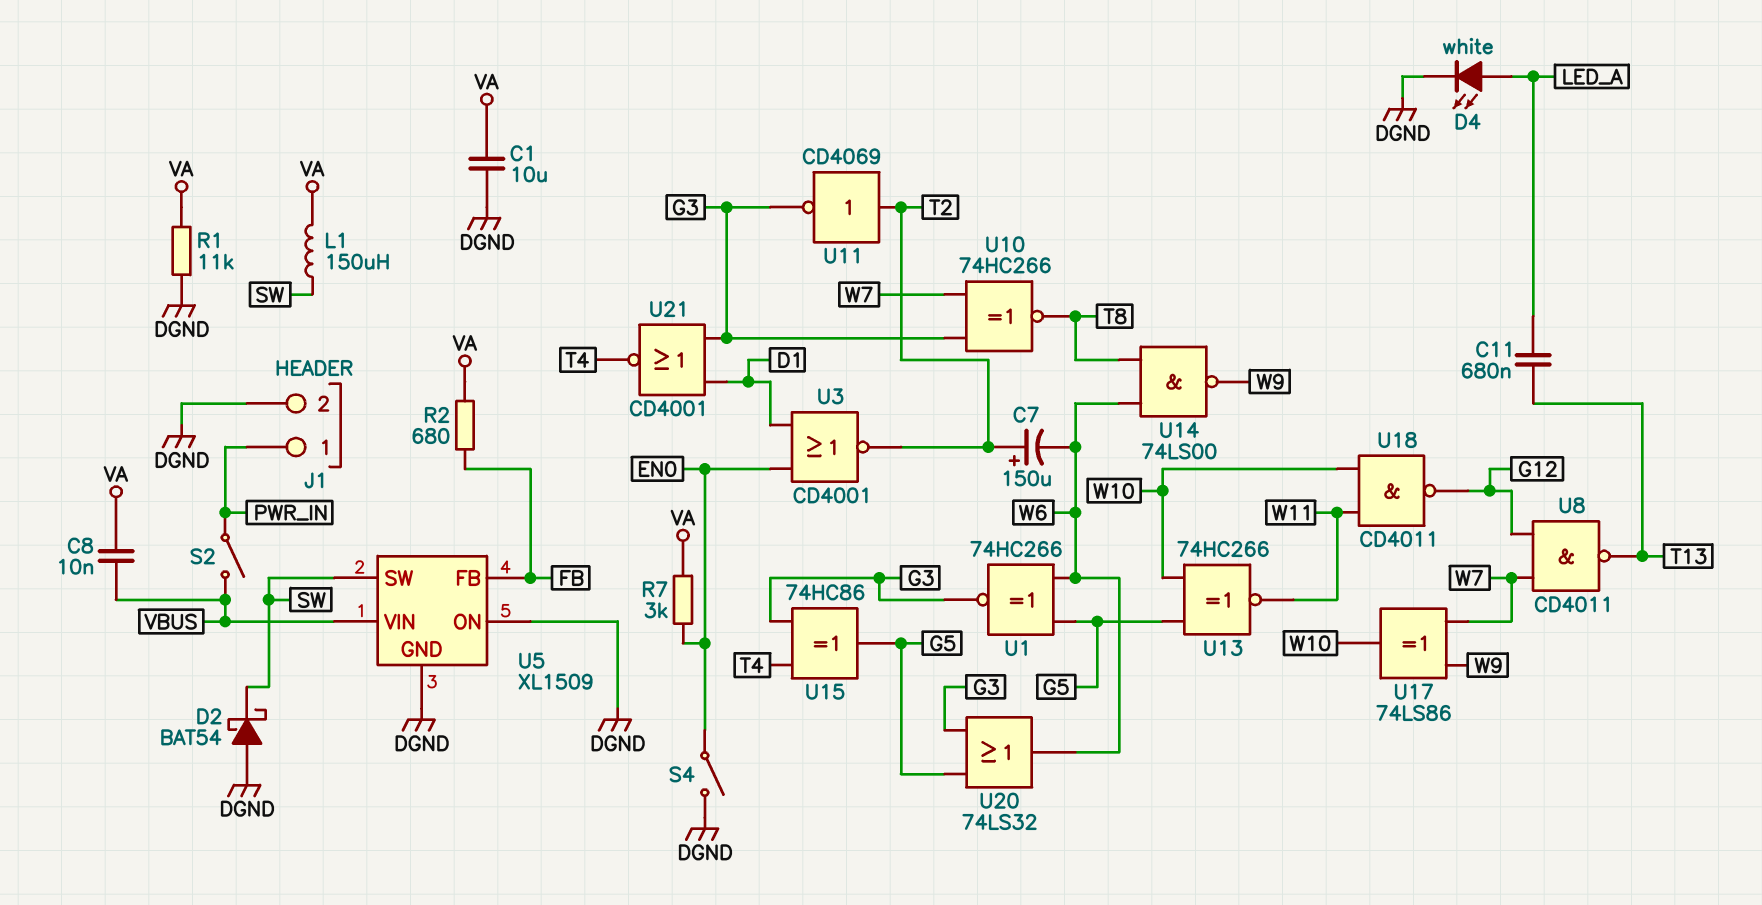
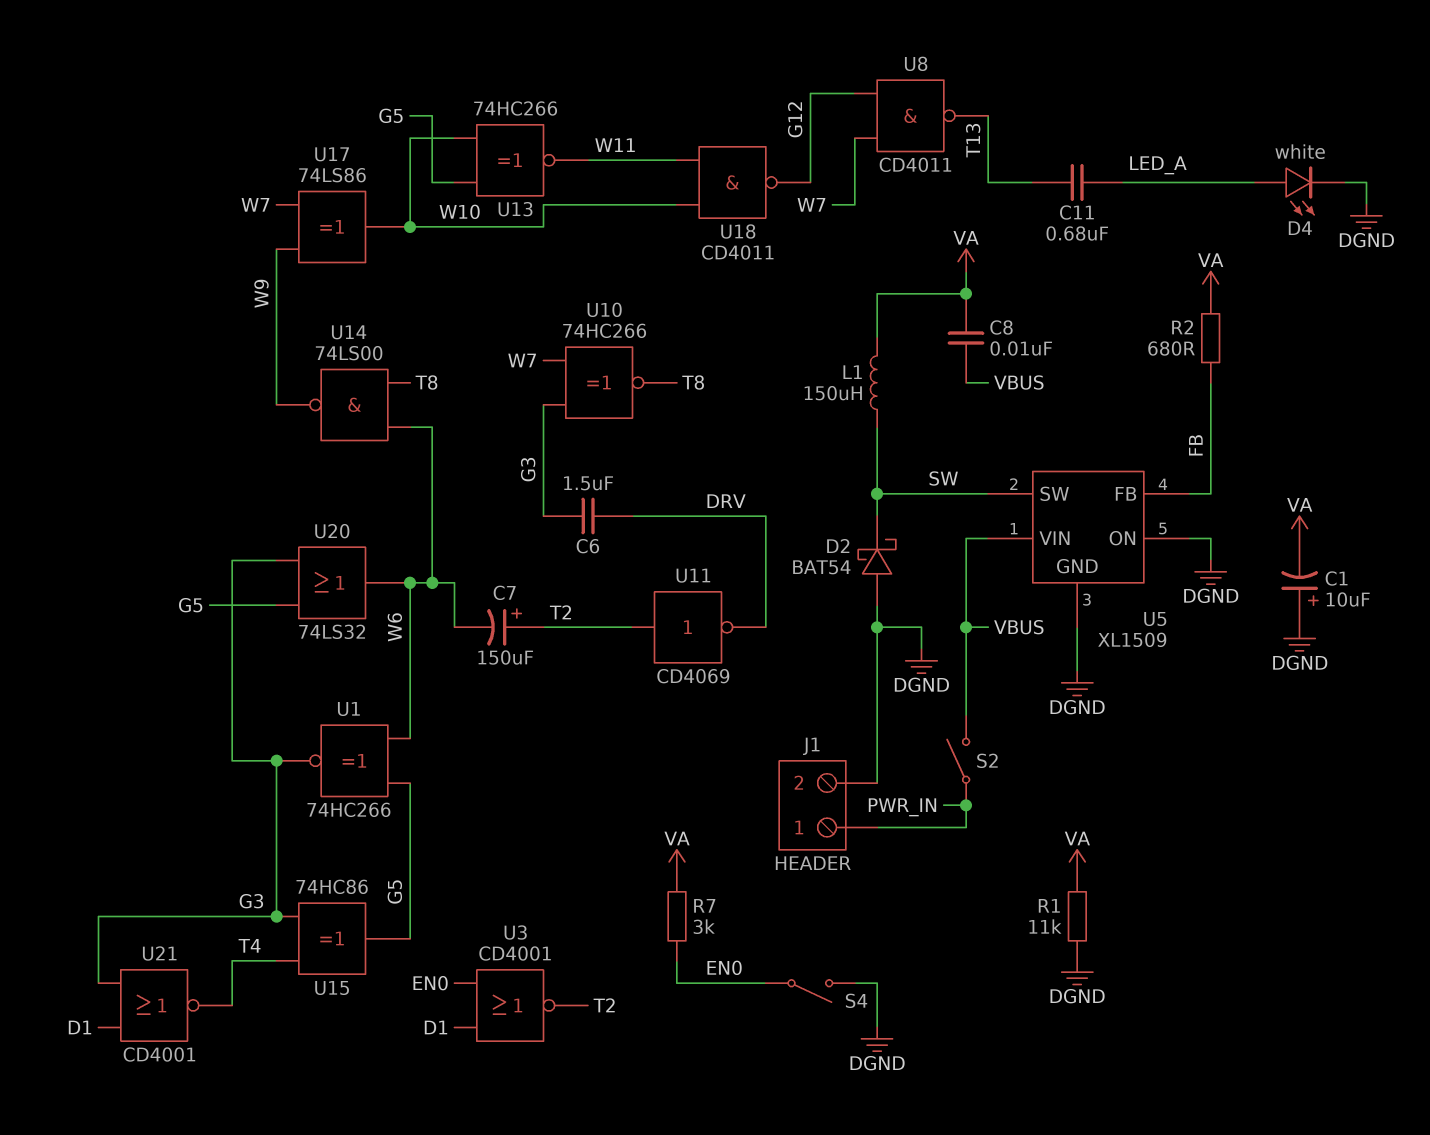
C1: 10uF (DGND, VA) -> 10uF (plus DGND, minus VA)
C6: none -> 1.5uF (DRV, G3)
U11: NOT CD4069 (in T2, out G3) -> NOT CD4069 (in T2, out DRV)

